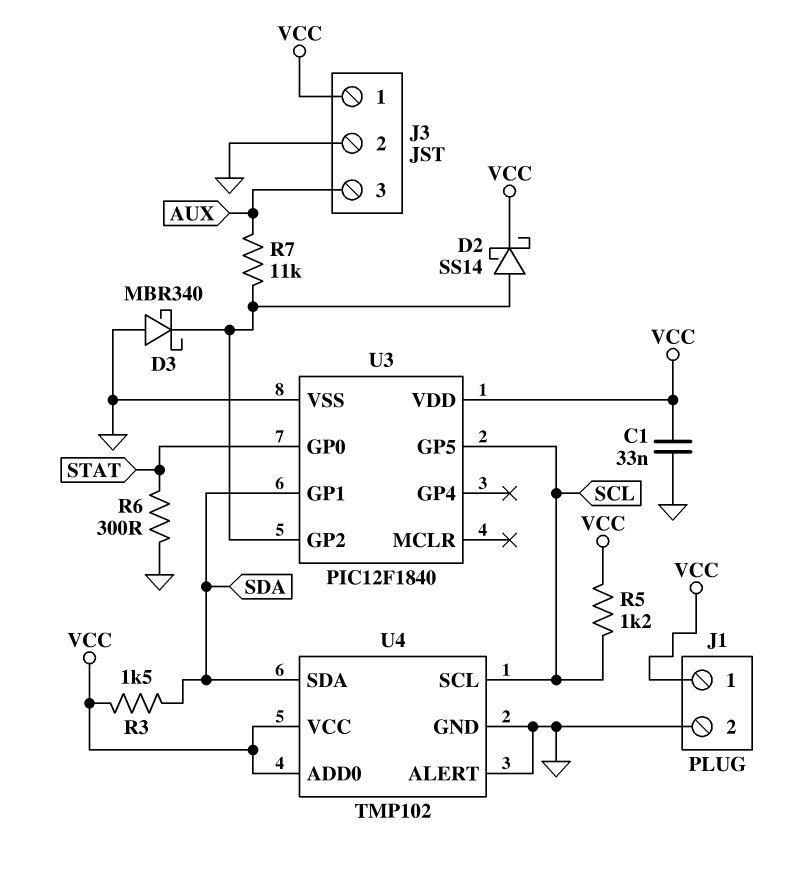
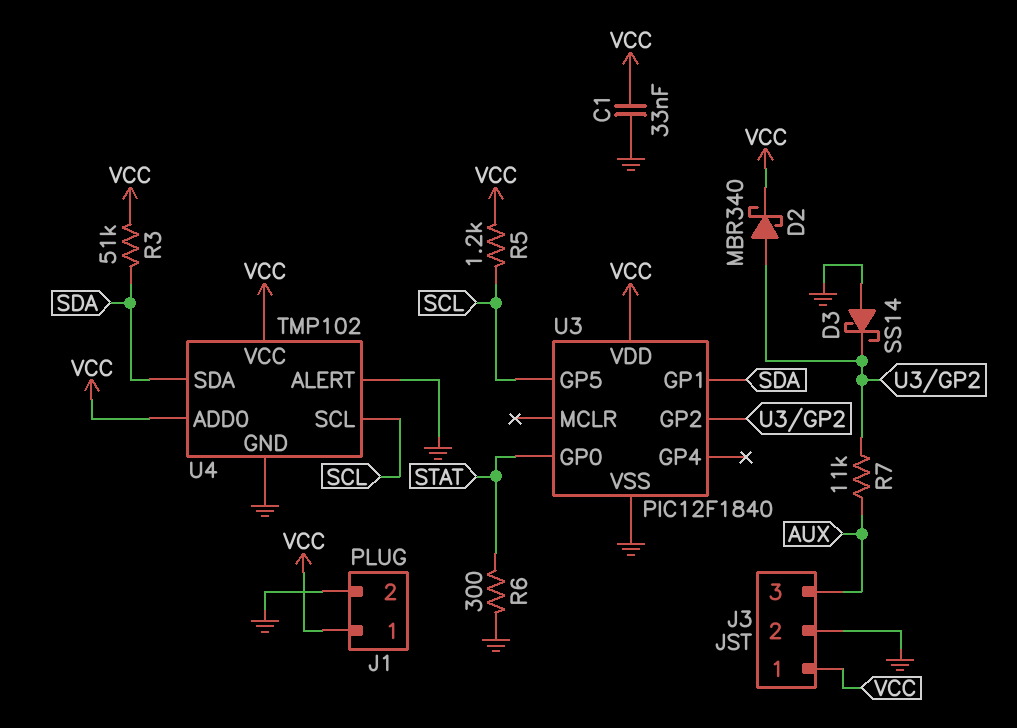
D2: schottky SS14 (A U3/GP2, K VCC) -> schottky MBR340 (A U3/GP2, K VCC)
D3: schottky MBR340 (A GND, K U3/GP2) -> schottky SS14 (A GND, K U3/GP2)
R3: 1.5k (SDA, VCC) -> 51k (SDA, VCC)

